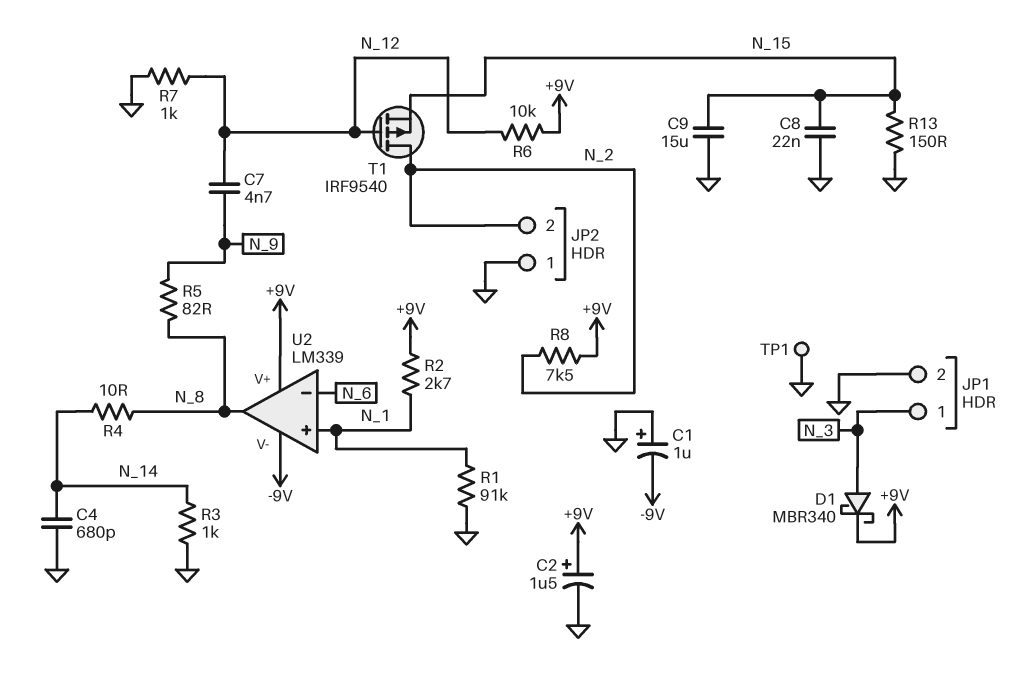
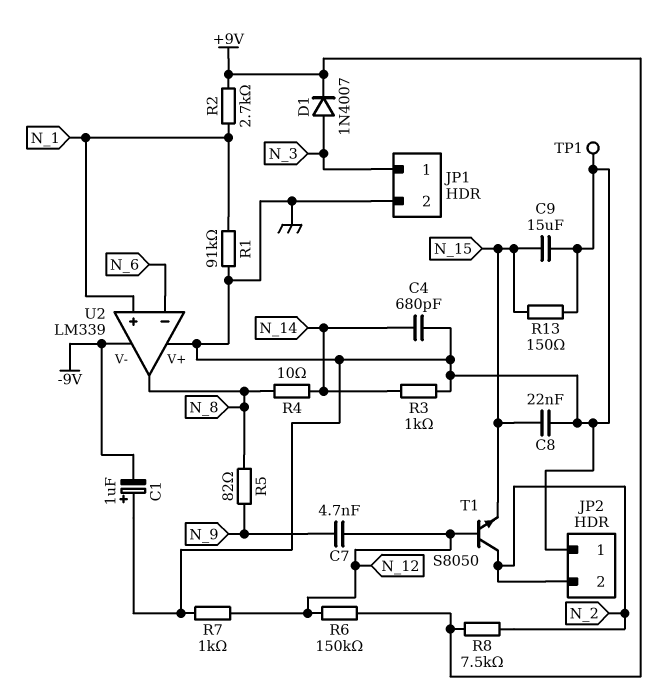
C2: 1.5uF (plus +9V, minus GND) -> none
D1: schottky MBR340 (A N_3, K +9V) -> diode 1N4007 (A N_3, K +9V)
R6: 10k (+9V, N_12) -> 150k (+9V, N_12)
T1: PMOS IRF9540 (G N_12, D N_2, S N_15) -> NPN S8050 (B N_12, C N_2, E N_15)
U2 pin V+: +9V -> GND

